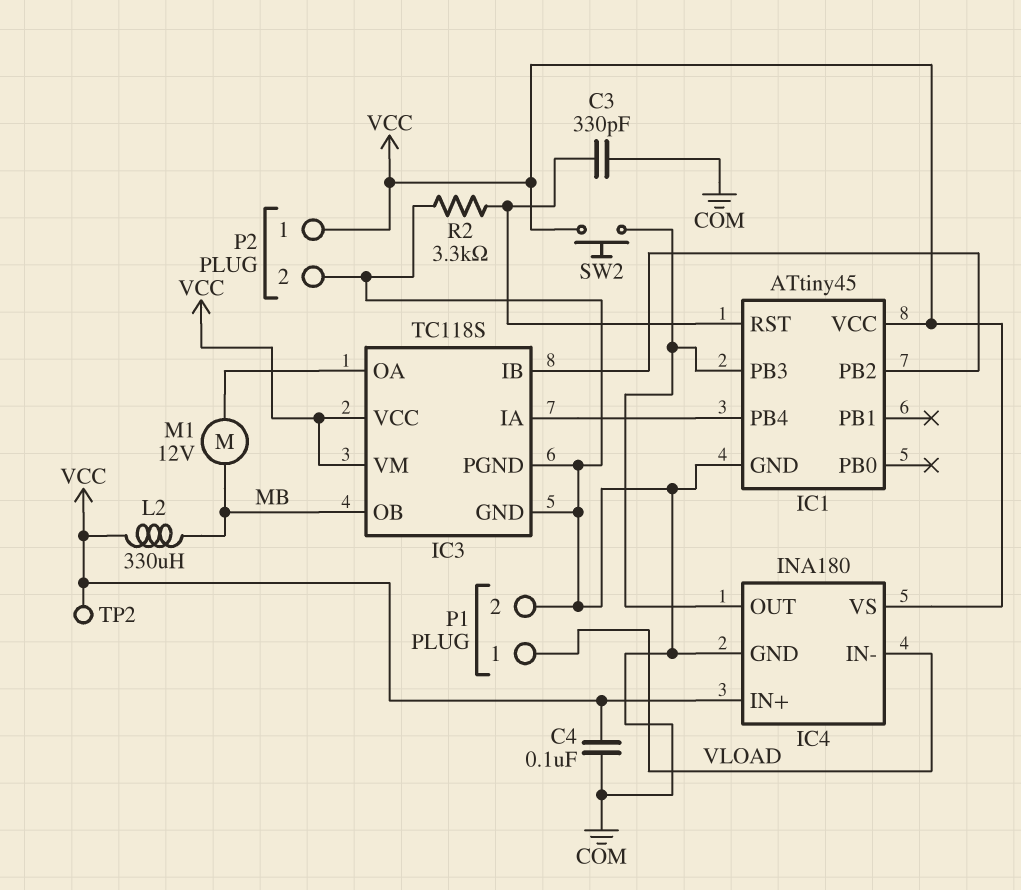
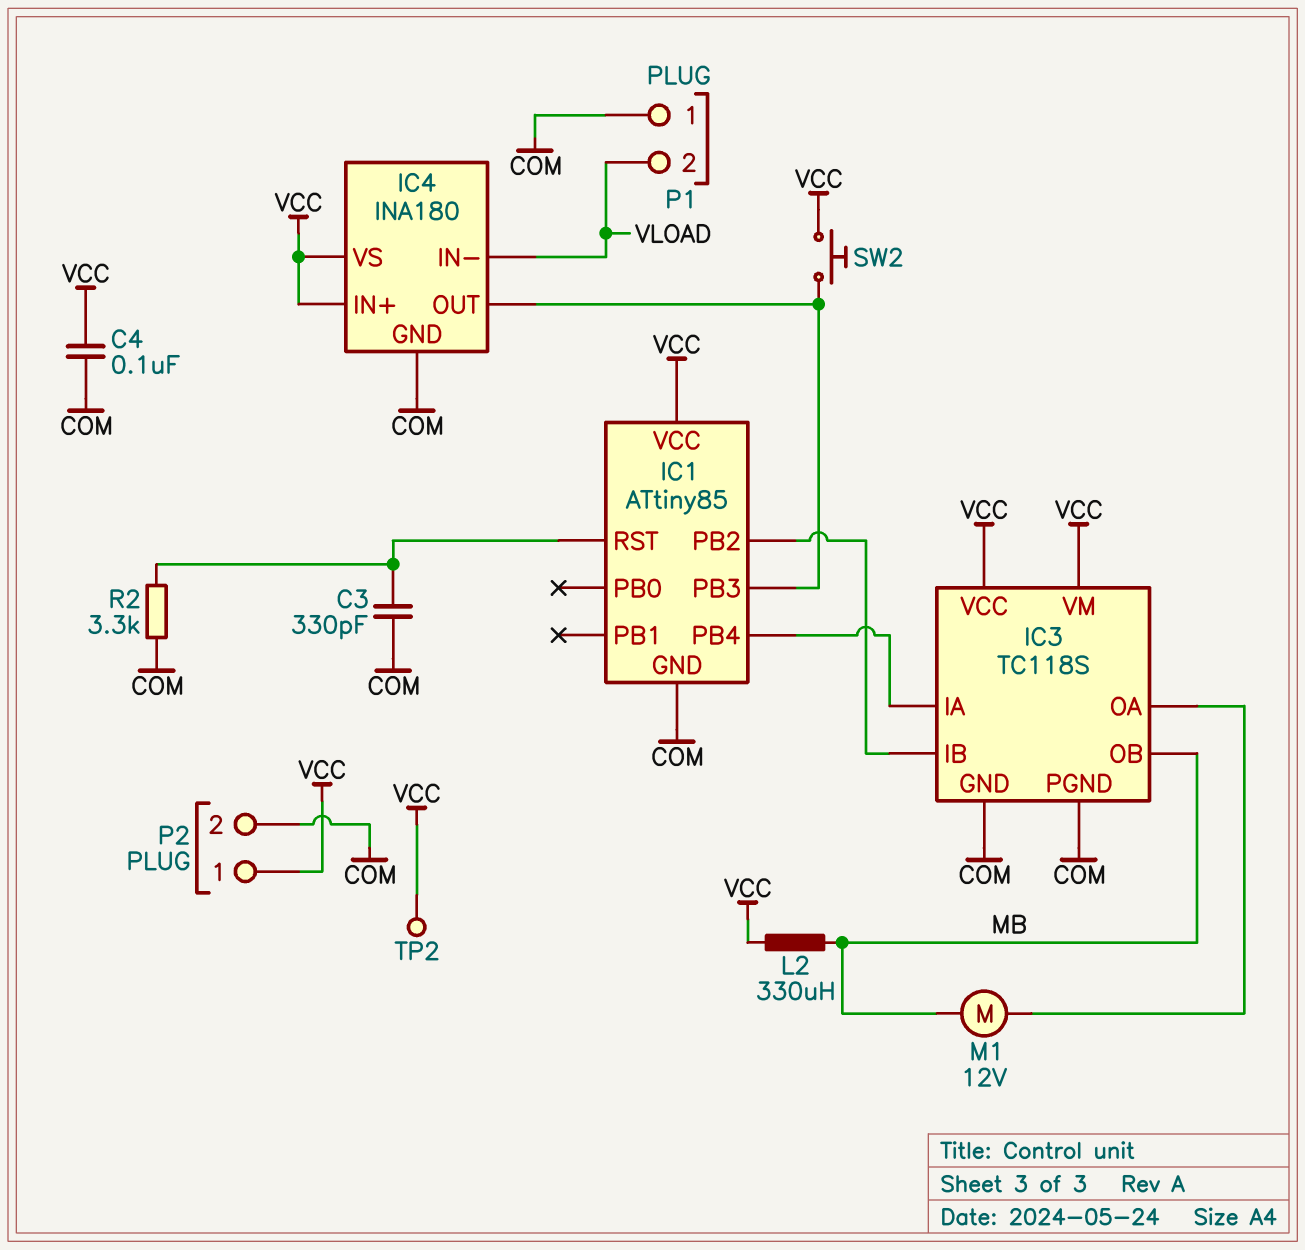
IC1: ATtiny45 -> ATtiny85
P1 pin 1: VLOAD -> COM
P1 pin 2: COM -> VLOAD

